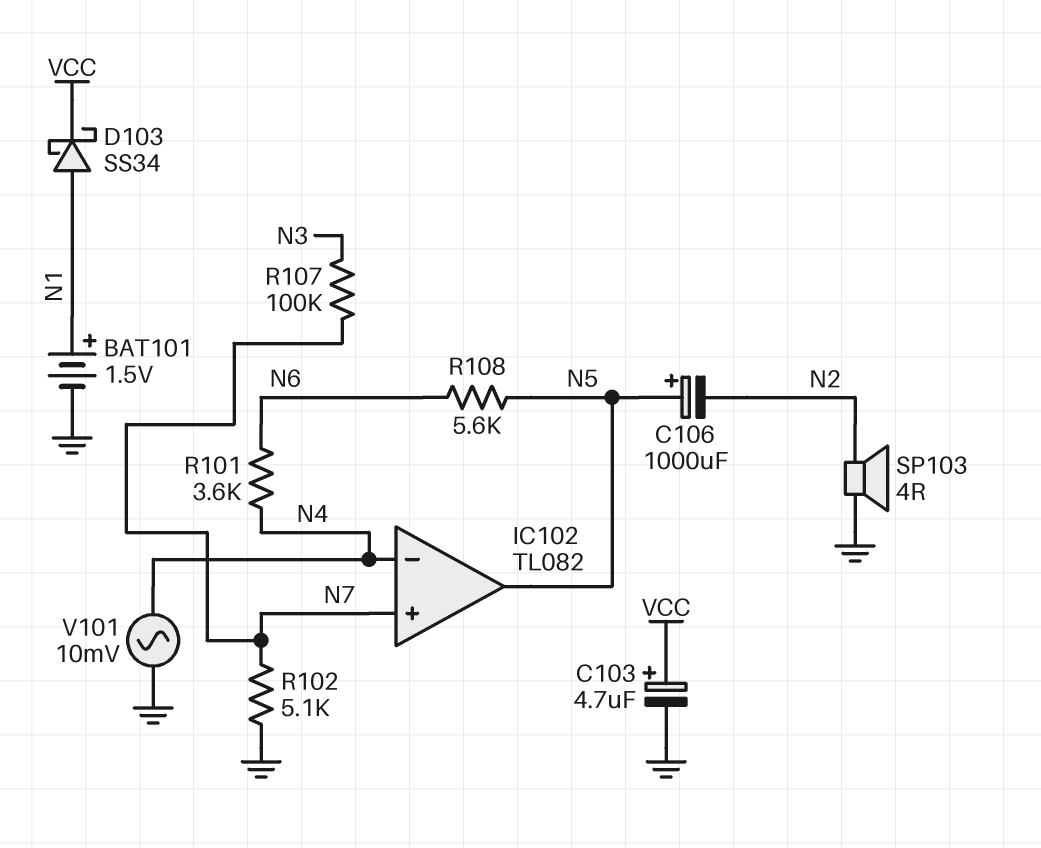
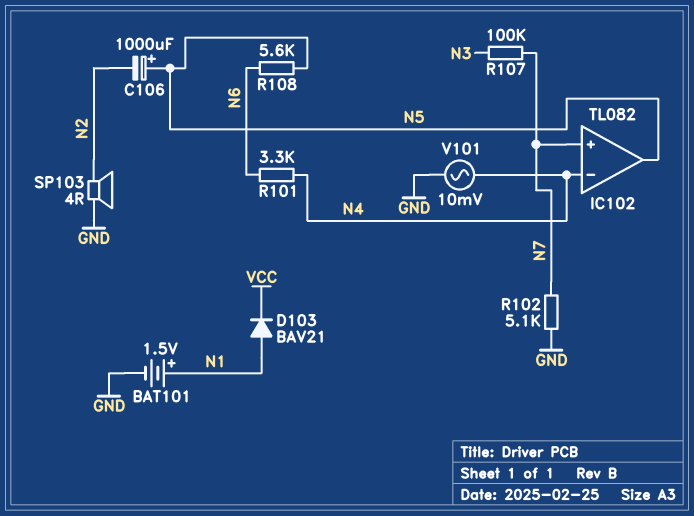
C103: 4.7uF (plus VCC, minus GND) -> none
D103: schottky SS34 (A N1, K VCC) -> diode BAV21 (A N1, K VCC)
R101: 3.6k (N4, N6) -> 3.3k (N4, N6)

